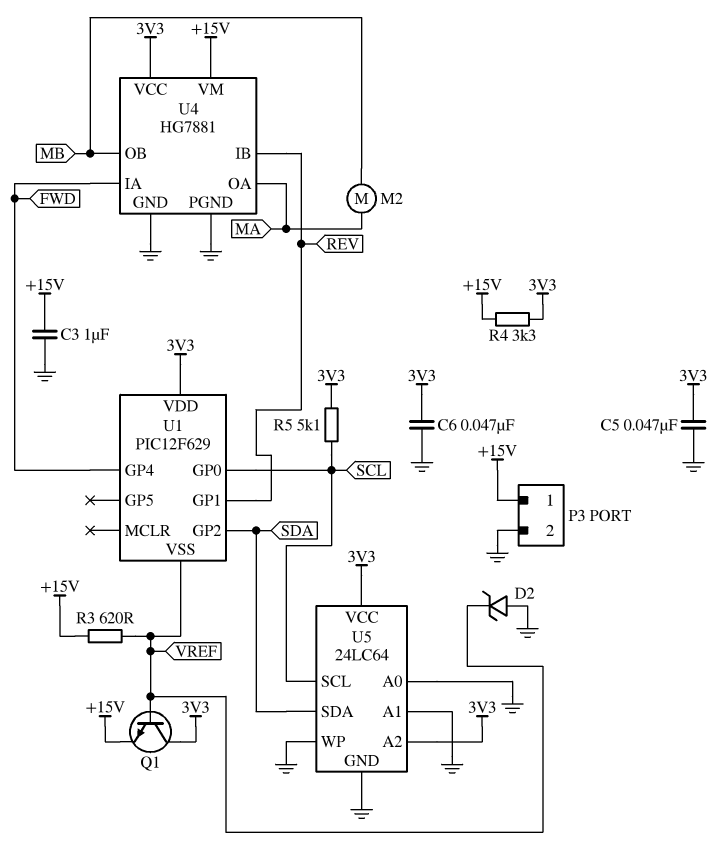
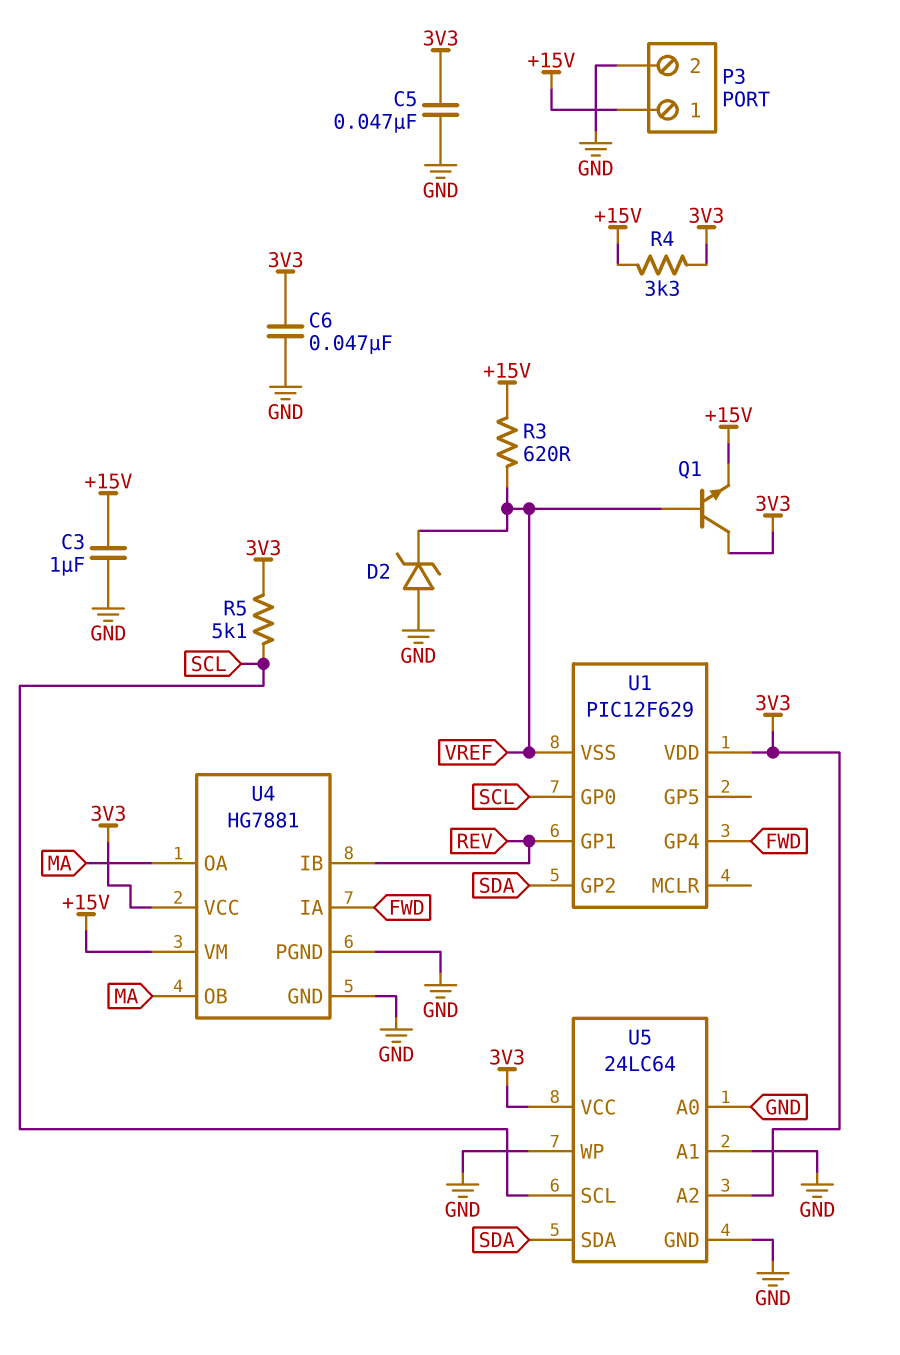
M2: motor (MA, MB) -> none
U4 pin OB: MB -> MA

